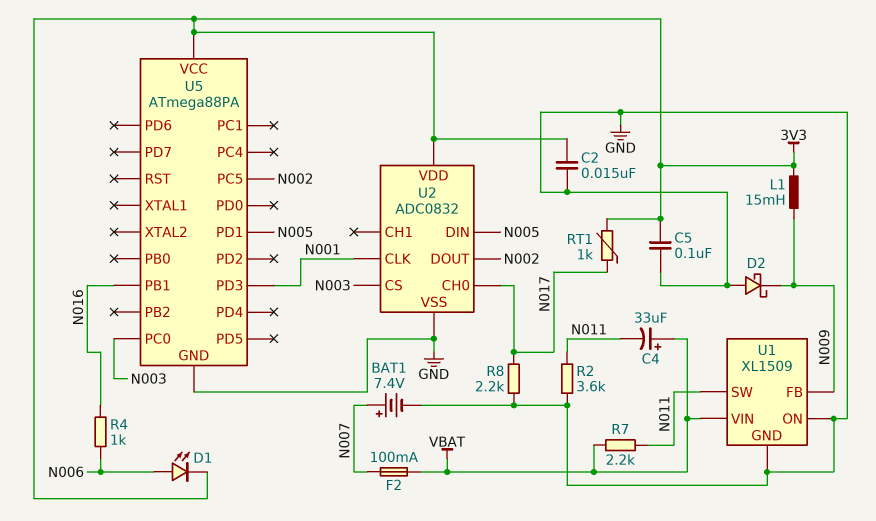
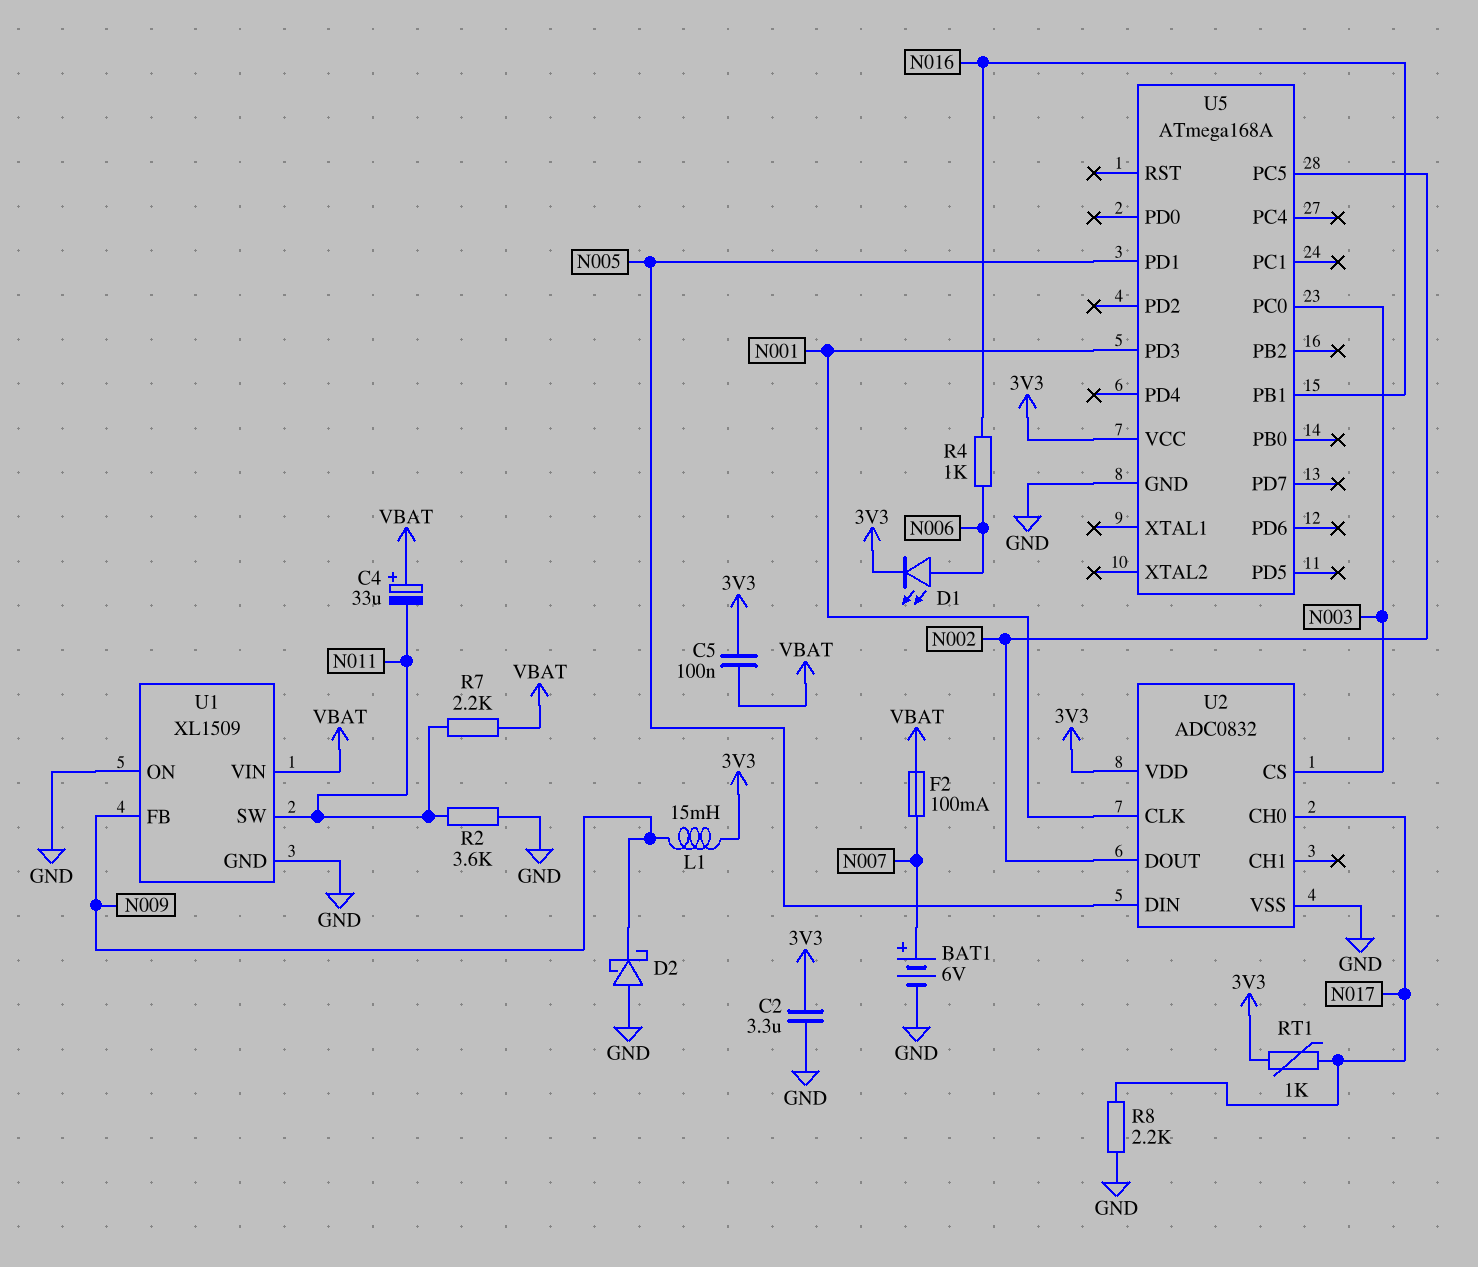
BAT1: 7.4V (plus N007, minus GND) -> 6V (plus N007, minus GND)
C2: 15nF (3V3, GND) -> 3.3uF (3V3, GND)
C5: 100nF (3V3, GND) -> 100nF (3V3, VBAT)
U5: ATmega88PA -> ATmega168A

